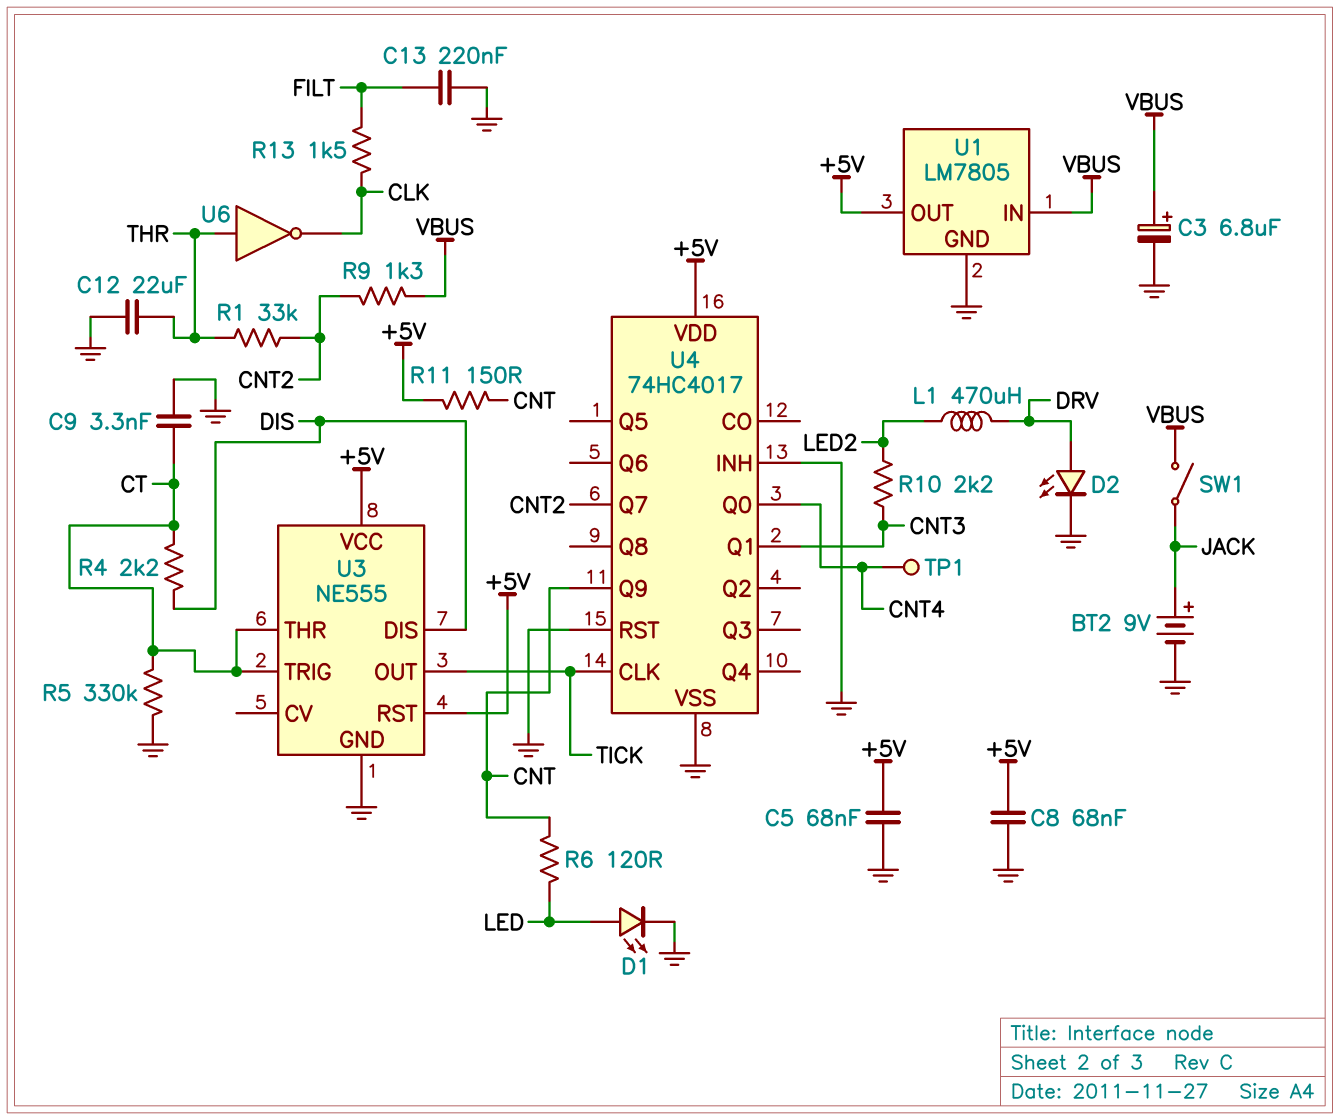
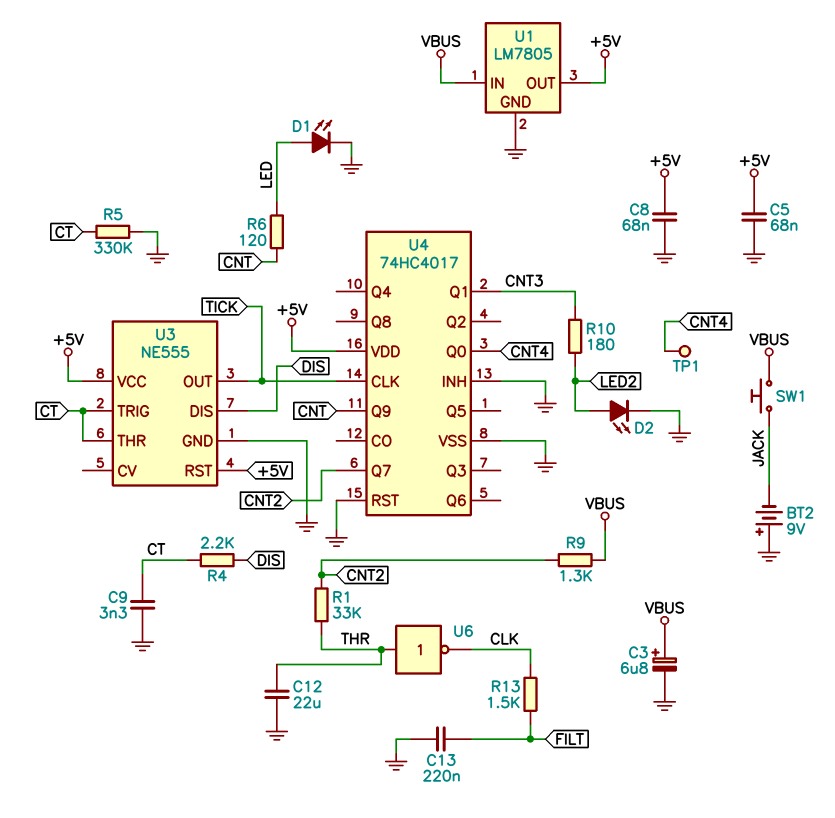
BT2: 9V (plus JACK, minus GND) -> 9V (plus GND, minus JACK)
D2: LED (A DRV, K GND) -> LED (A LED2, K GND)
L1: 470uH (DRV, LED2) -> none
R10: 2.2k (CNT3, LED2) -> 180 (CNT3, LED2)
R11: 150 (+5V, CNT) -> none
SW1: switch (JACK, VBUS) -> button (JACK, VBUS)

